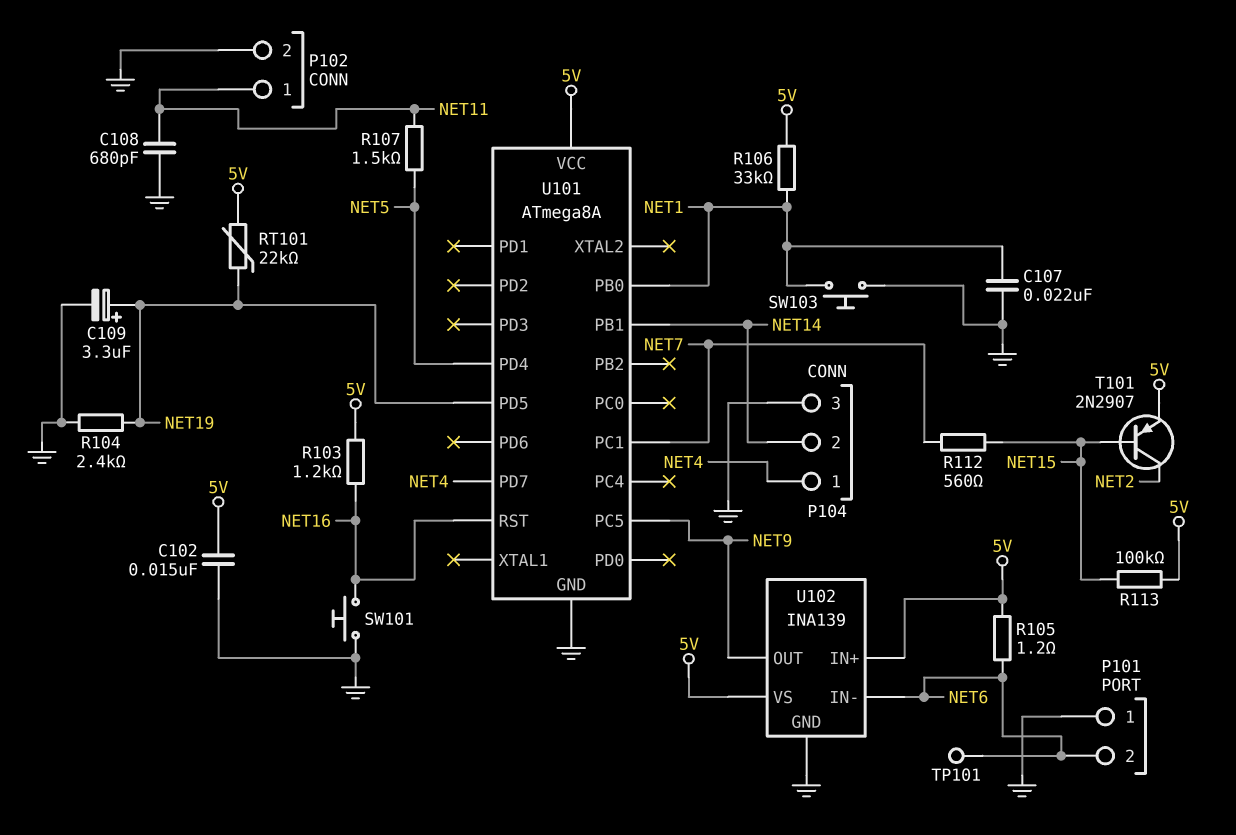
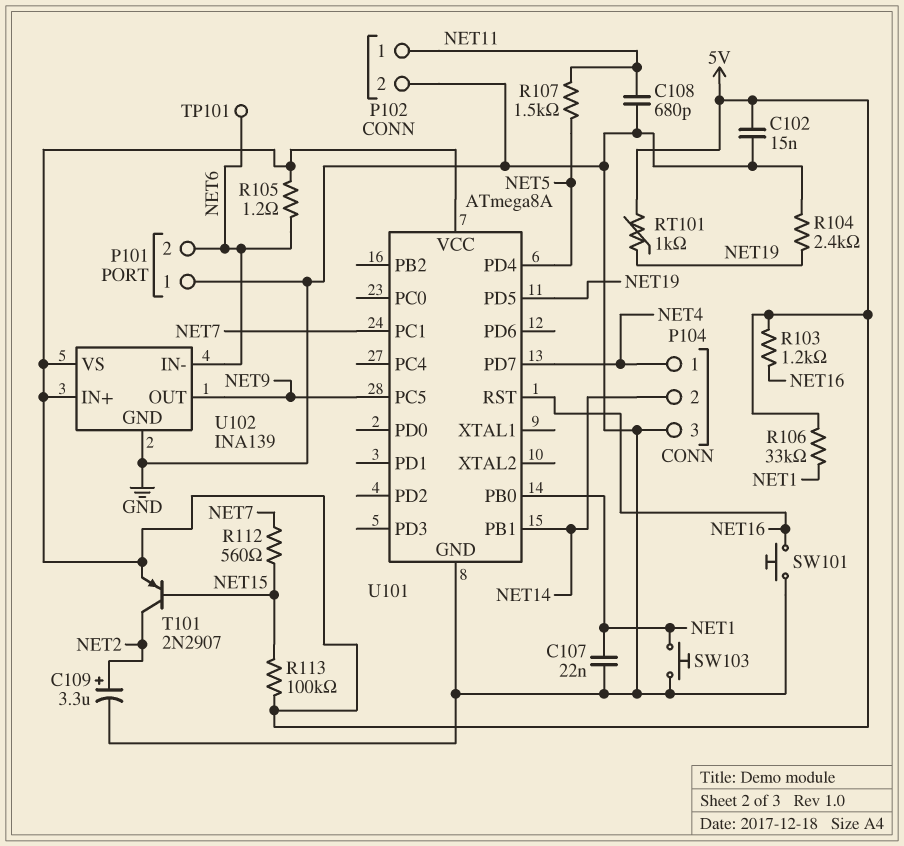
C109: 3.3uF (plus NET19, minus GND) -> 3.3uF (plus NET2, minus GND)
RT101: 22k (5V, NET19) -> 1k (5V, NET19)

